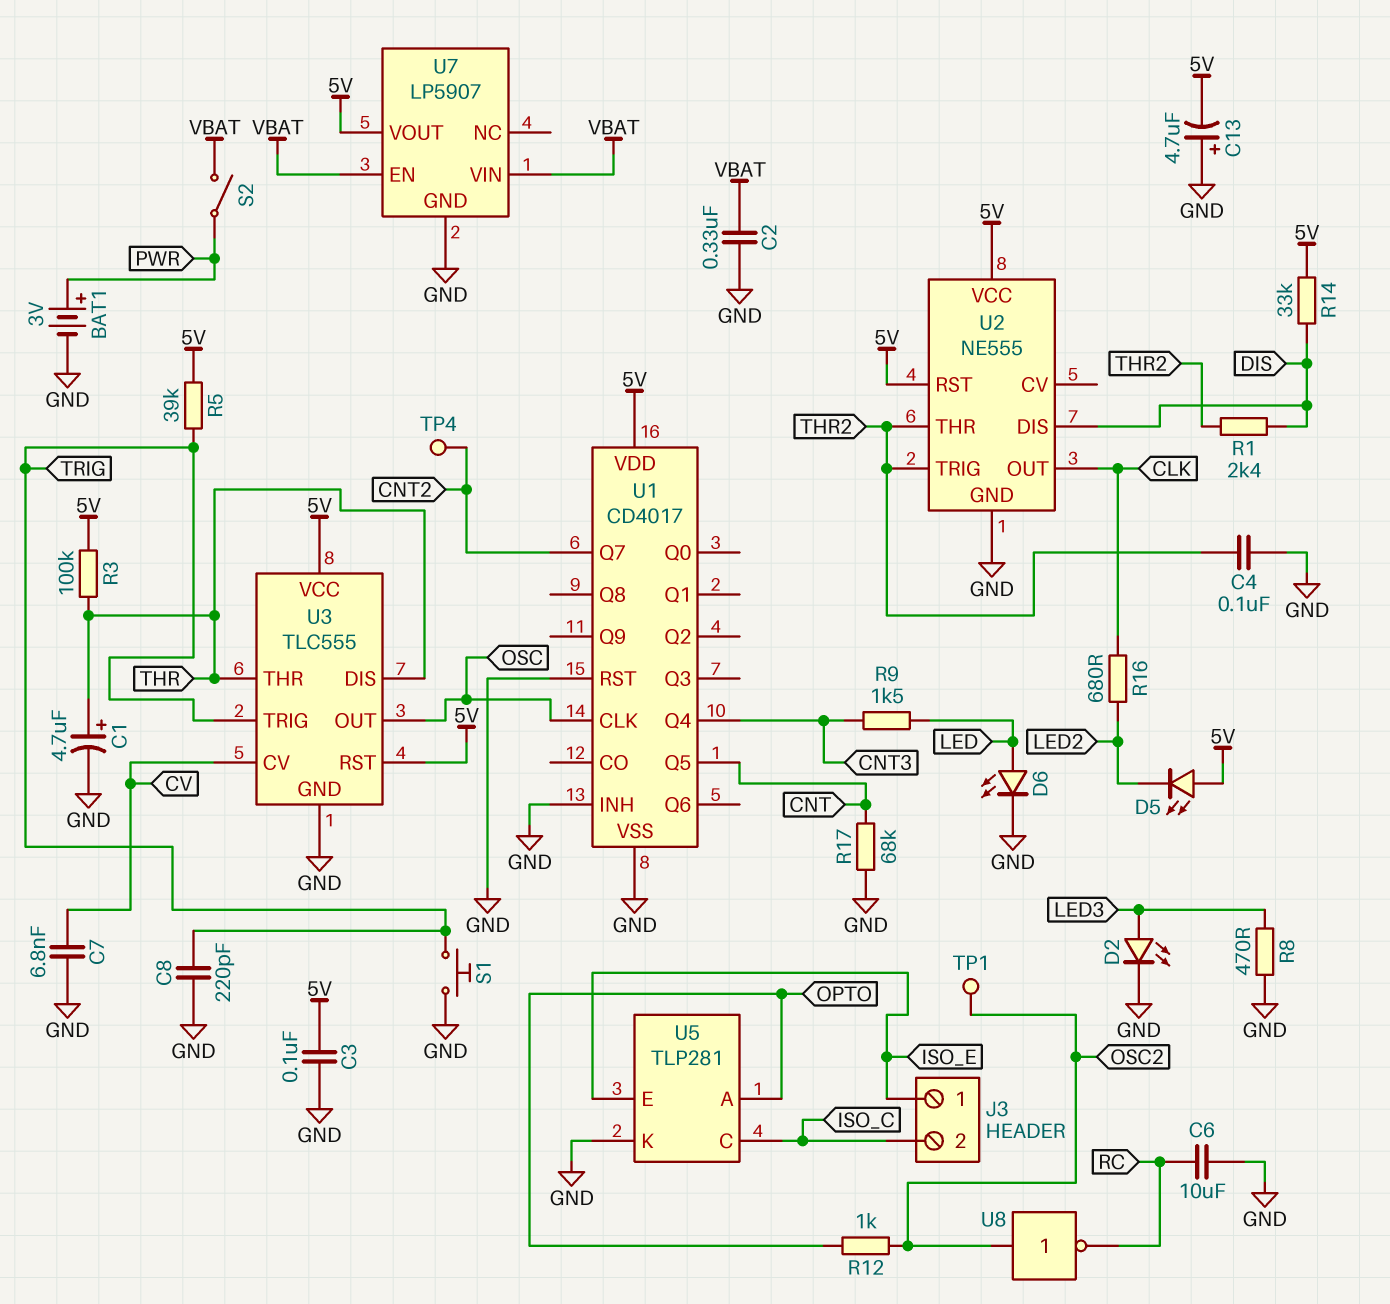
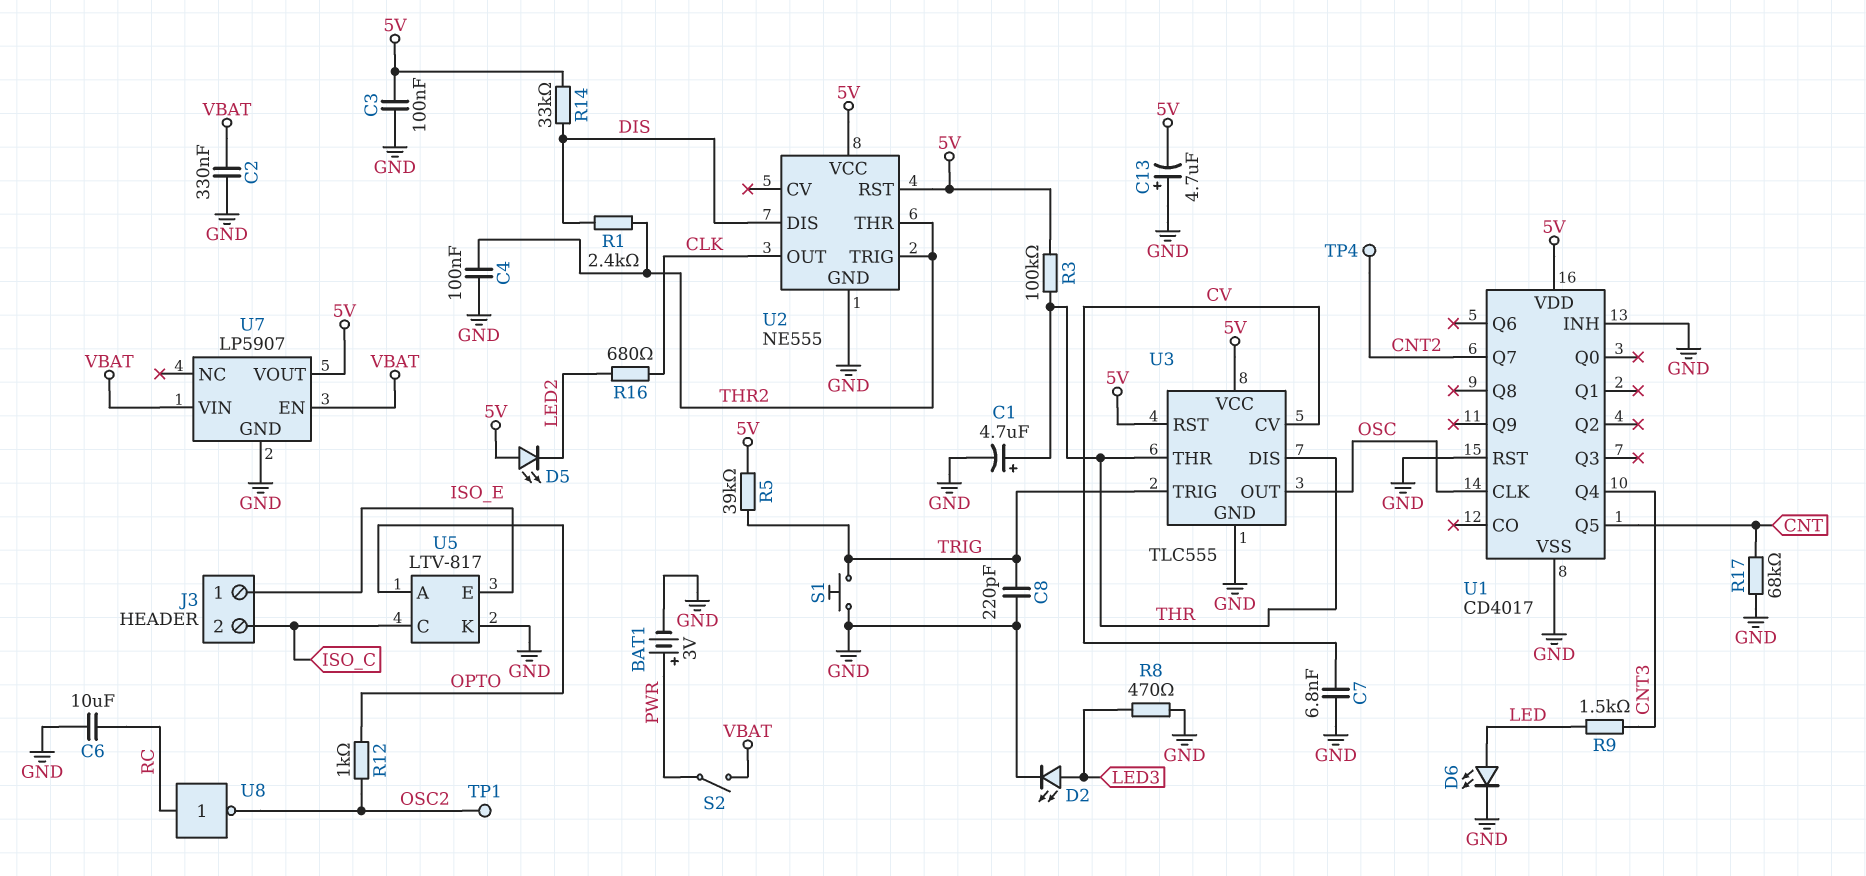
U5: TLP281 -> LTV-817
U8: NOT (in OSC2, out RC) -> NOT (in RC, out OSC2)

